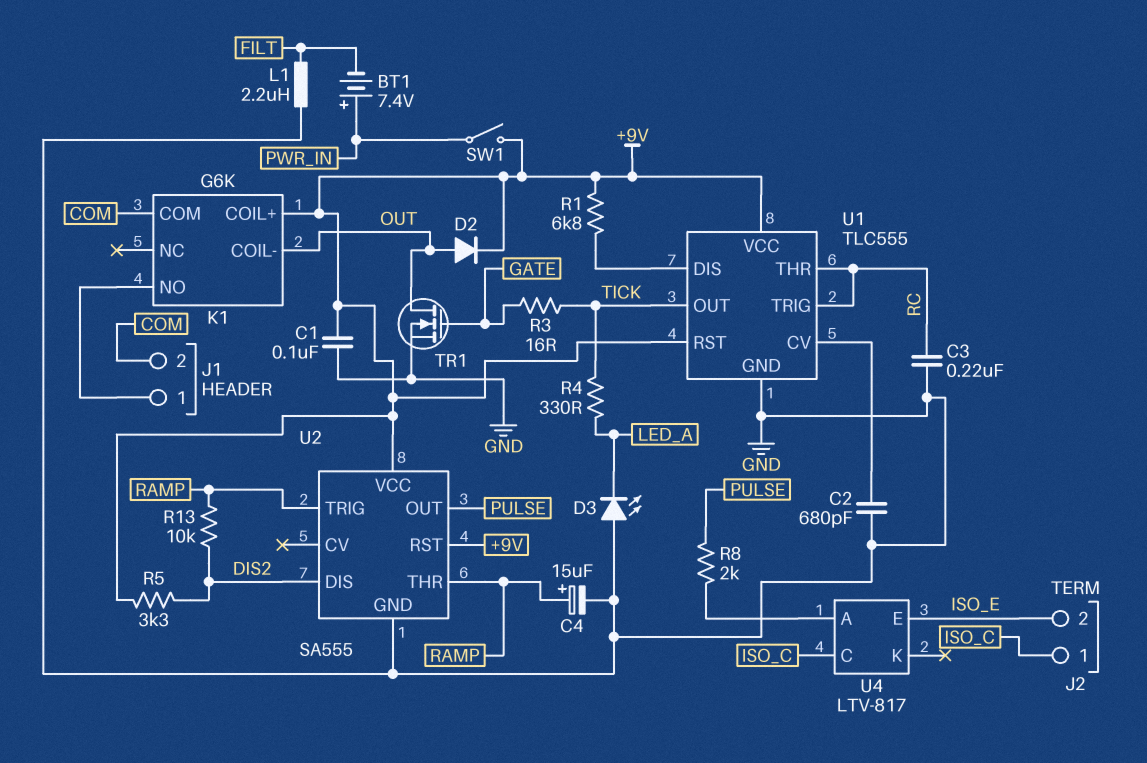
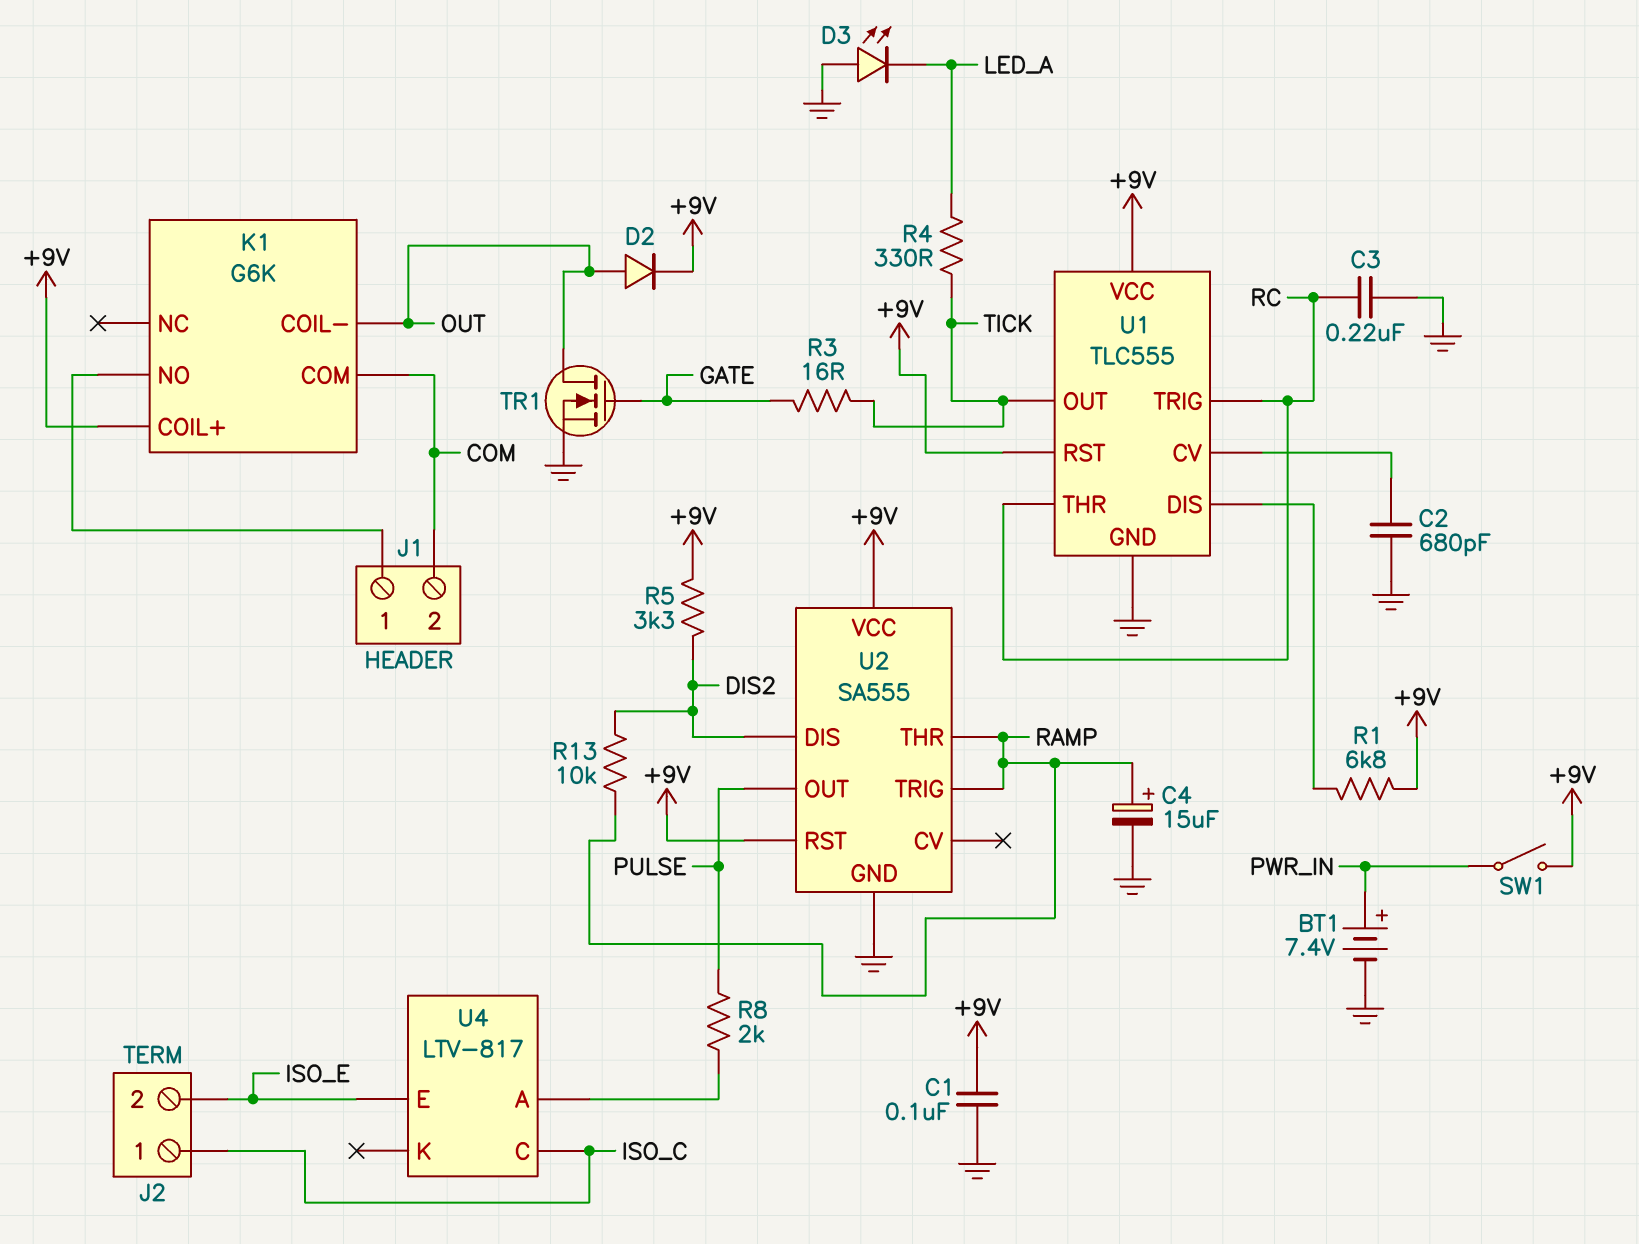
BT1: 7.4V (plus PWR_IN, minus FILT) -> 7.4V (plus PWR_IN, minus GND)
L1: 2.2uH (FILT, GND) -> none

